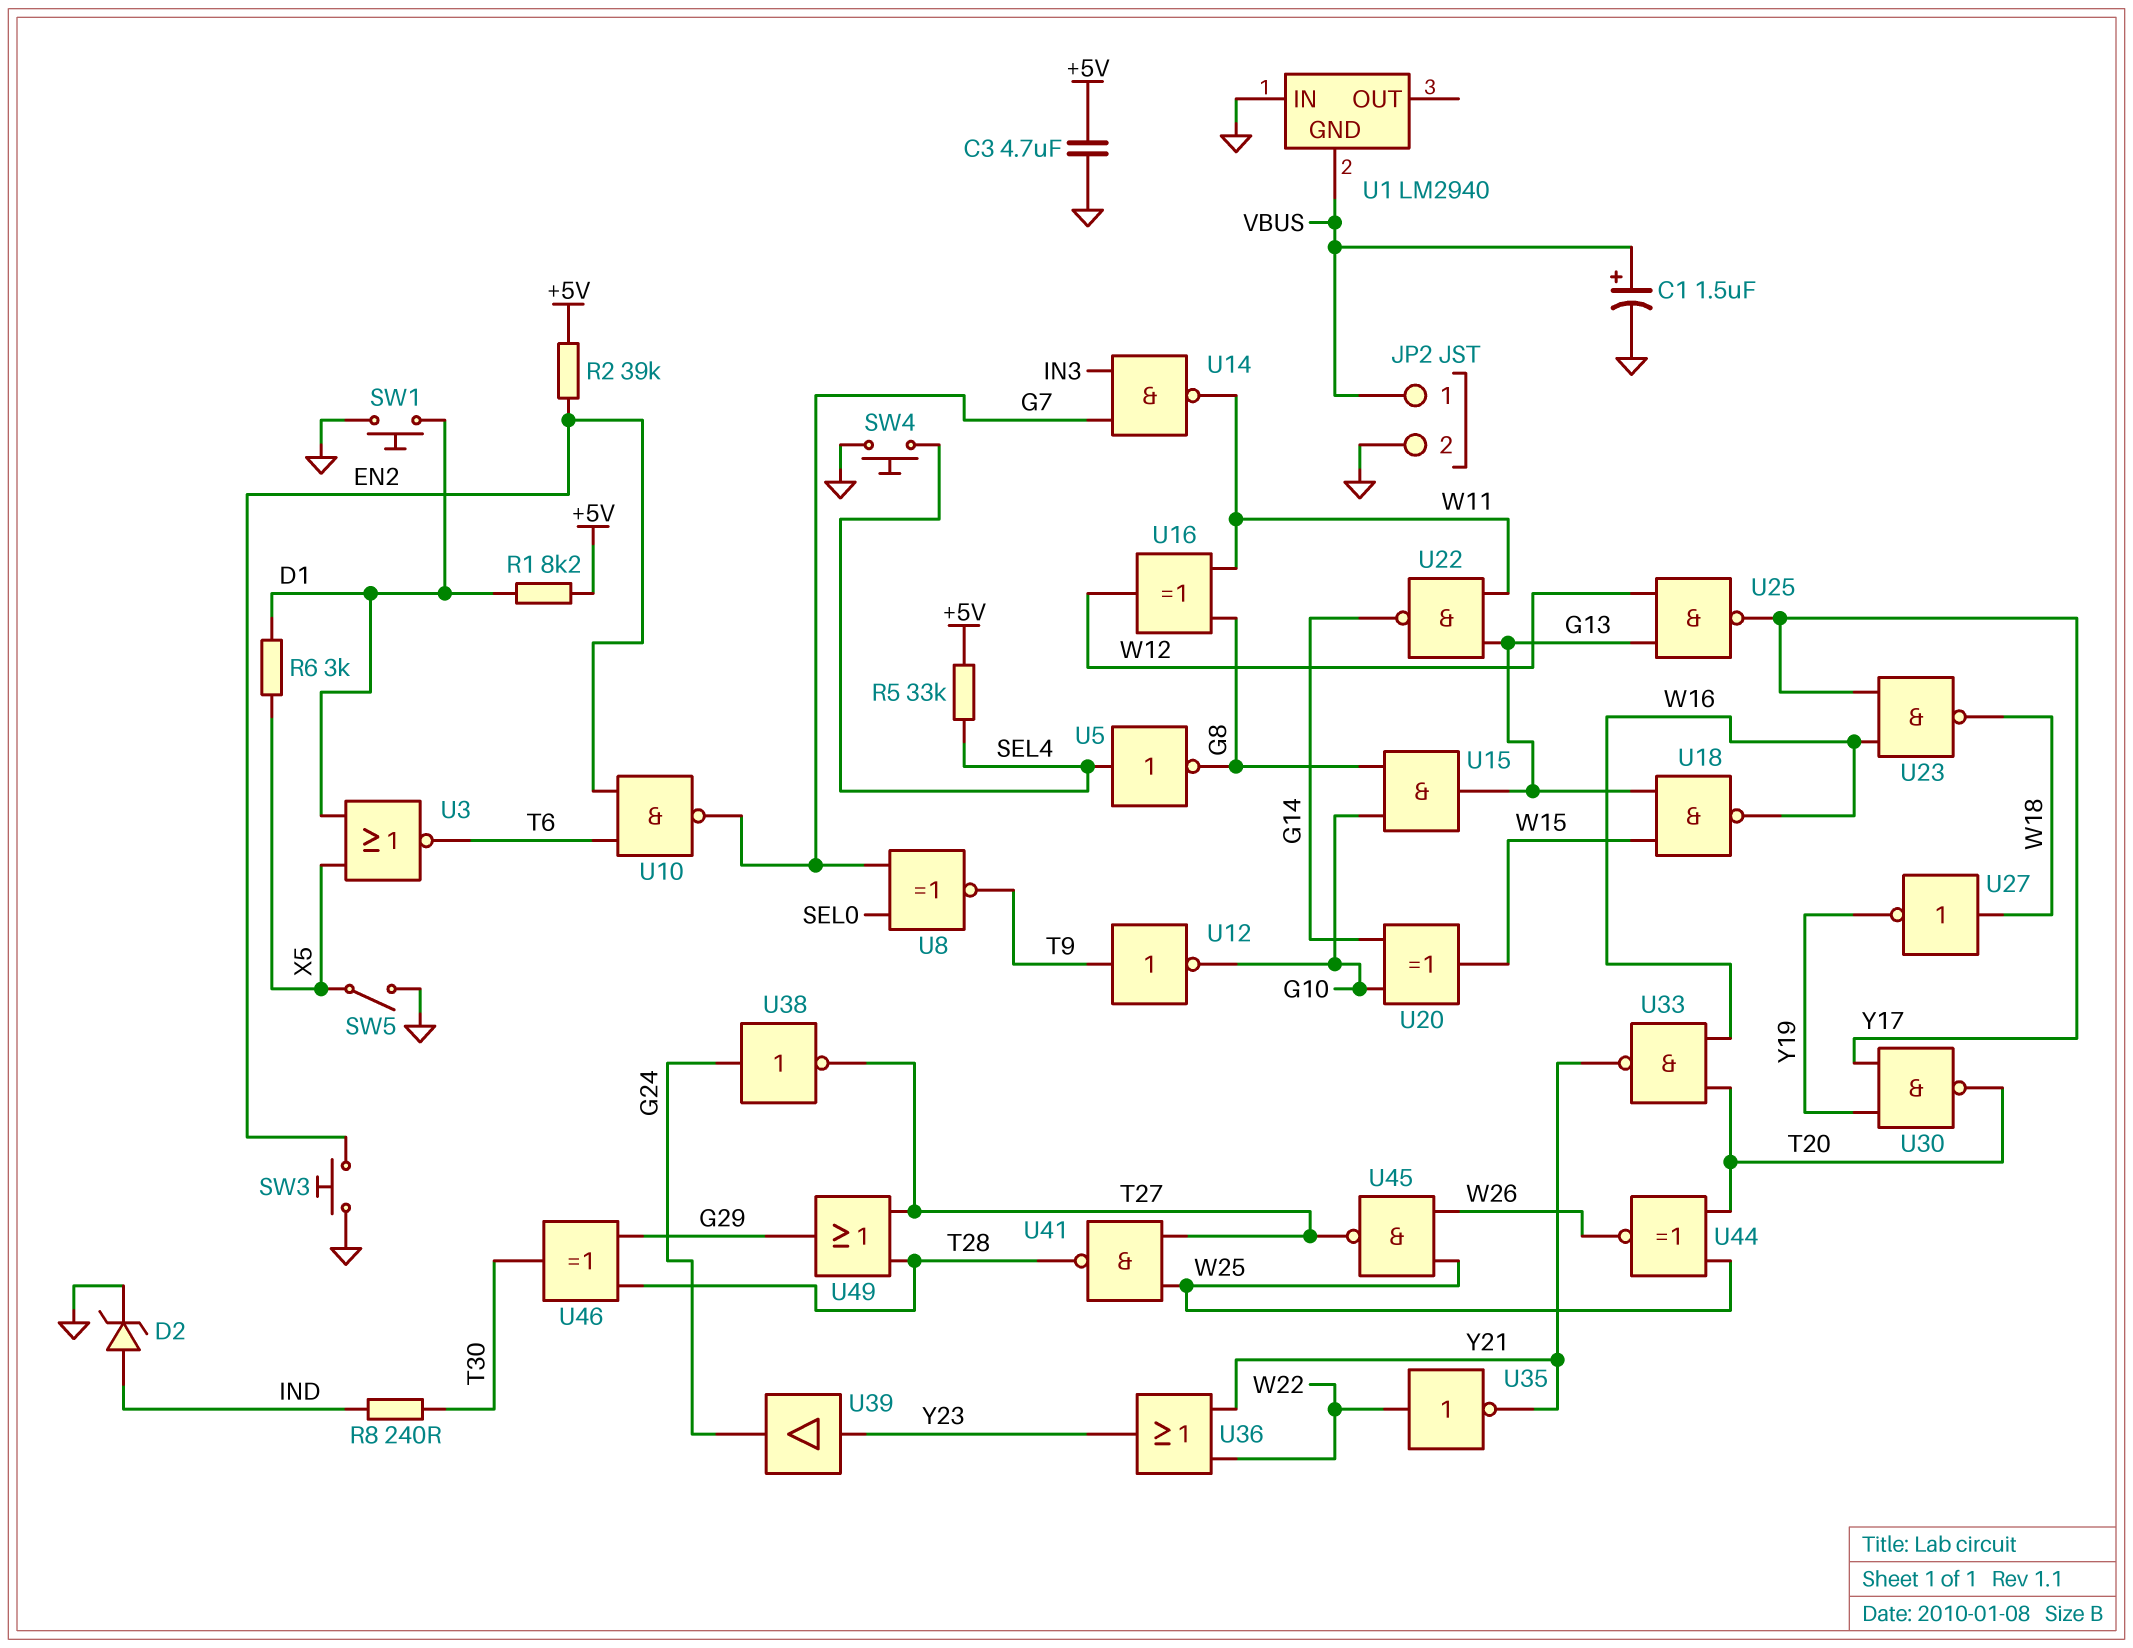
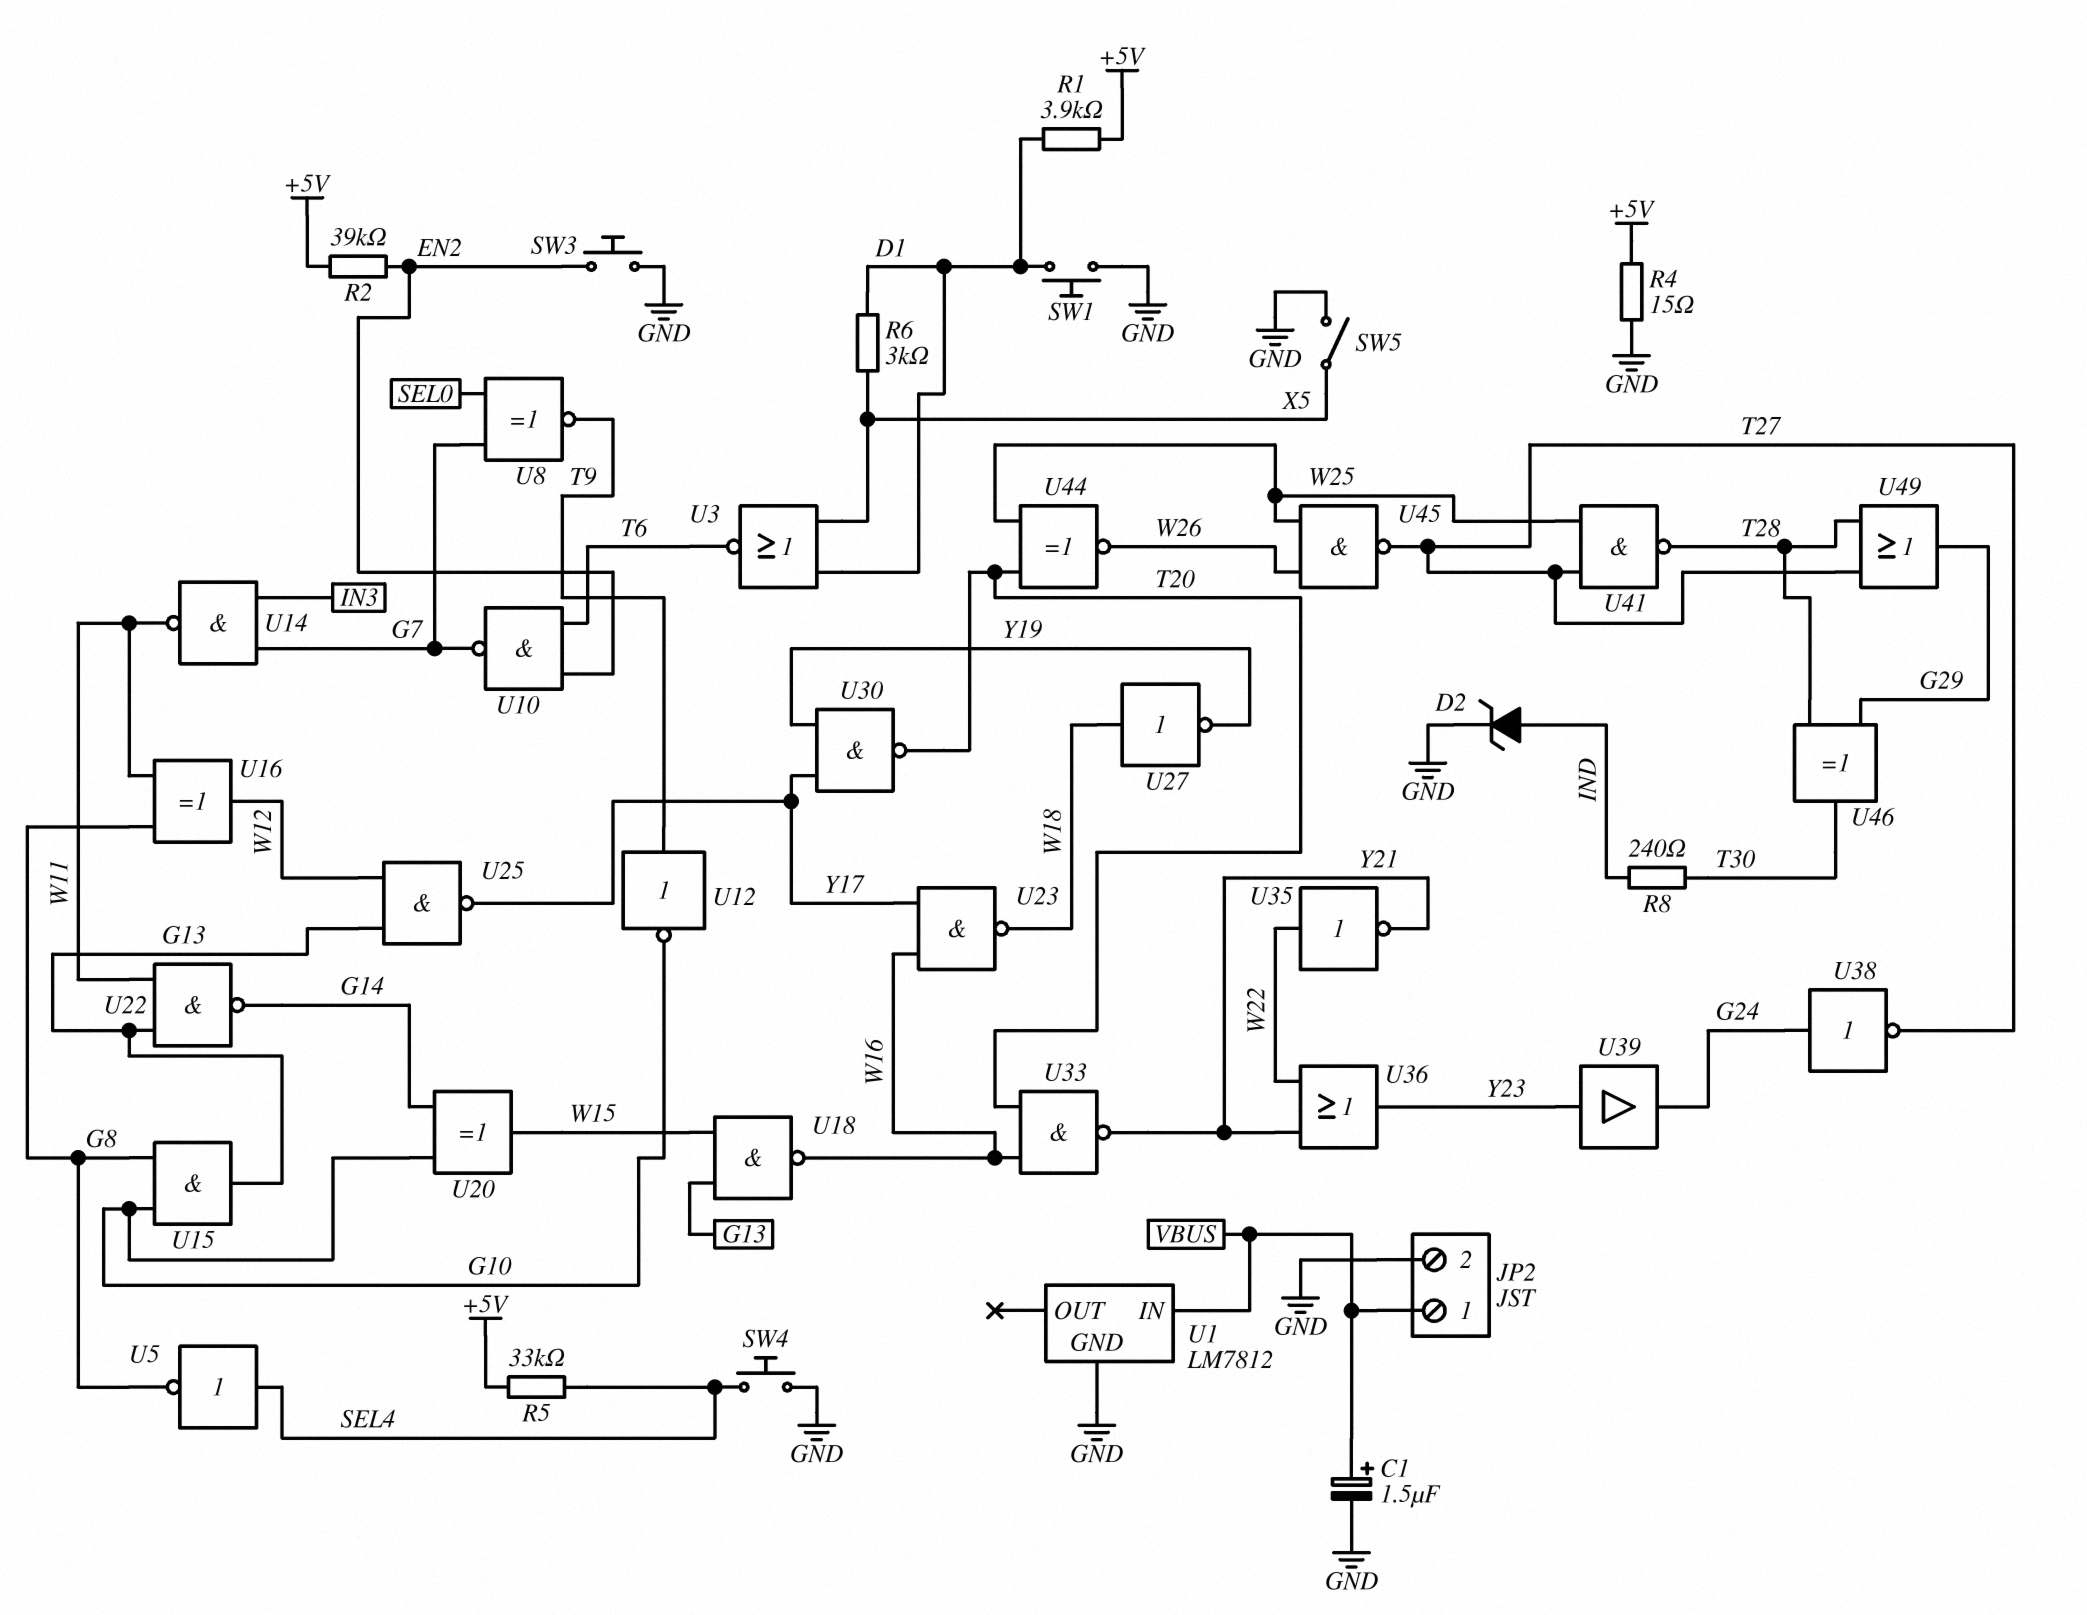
C3: 4.7uF (+5V, GND) -> none
R1: 8.2k (+5V, D1) -> 3.9k (+5V, D1)
R4: none -> 15 (+5V, GND)
U1: LM2940 -> LM7812
U1 pin GND: VBUS -> GND
U1 pin IN: GND -> VBUS

